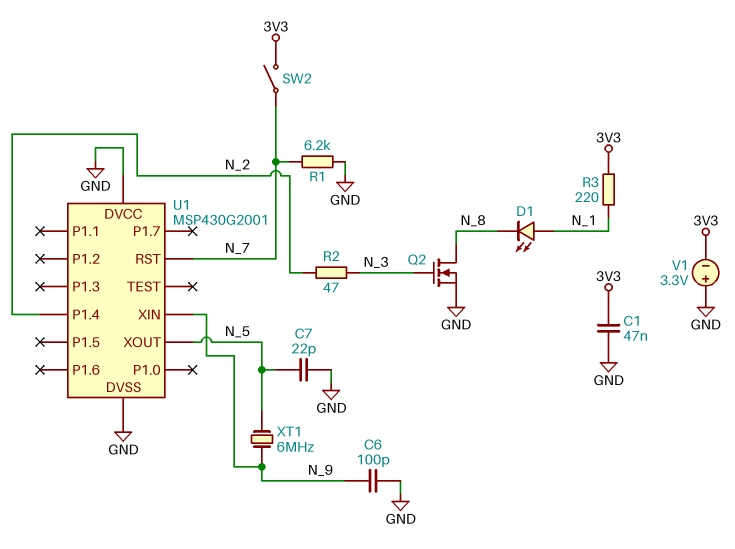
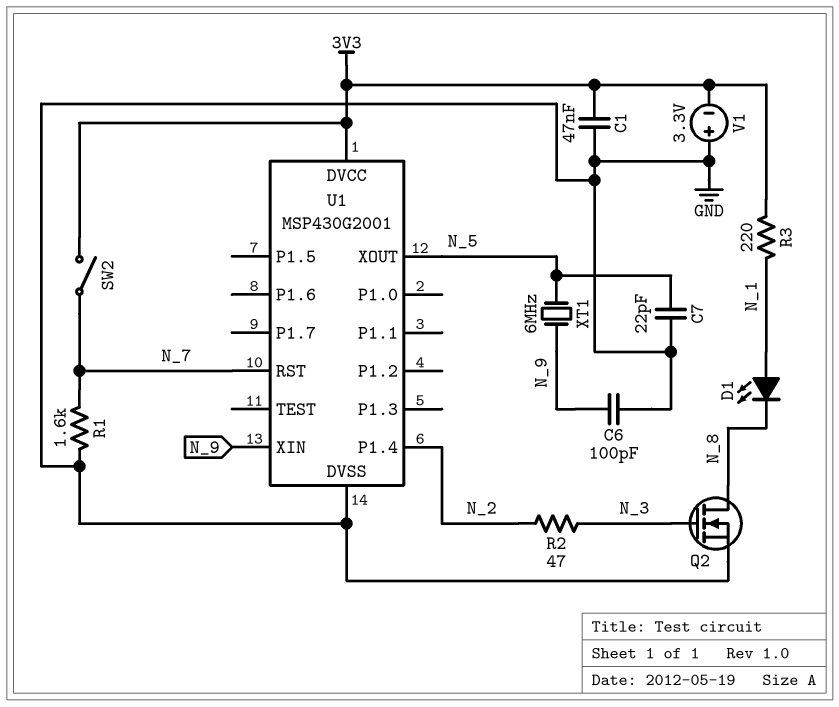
R1: 6.2k (GND, N_7) -> 1.6k (GND, N_7)
U1 pin DVCC: GND -> 3V3

